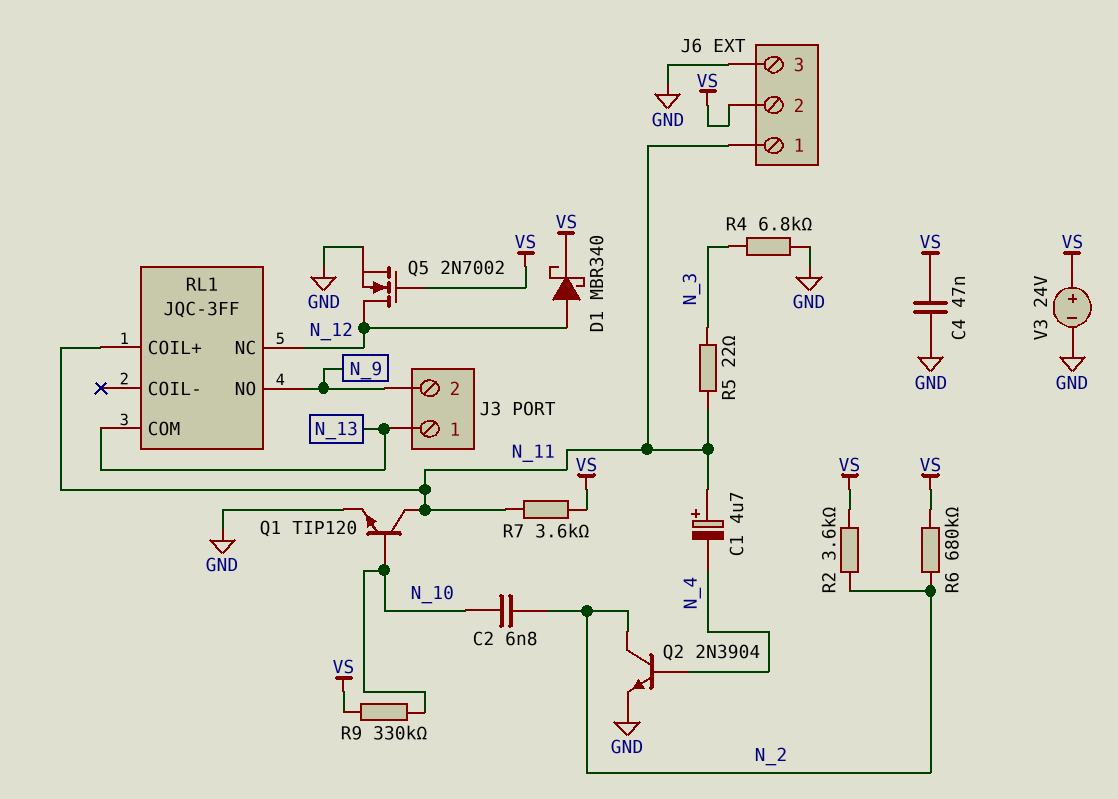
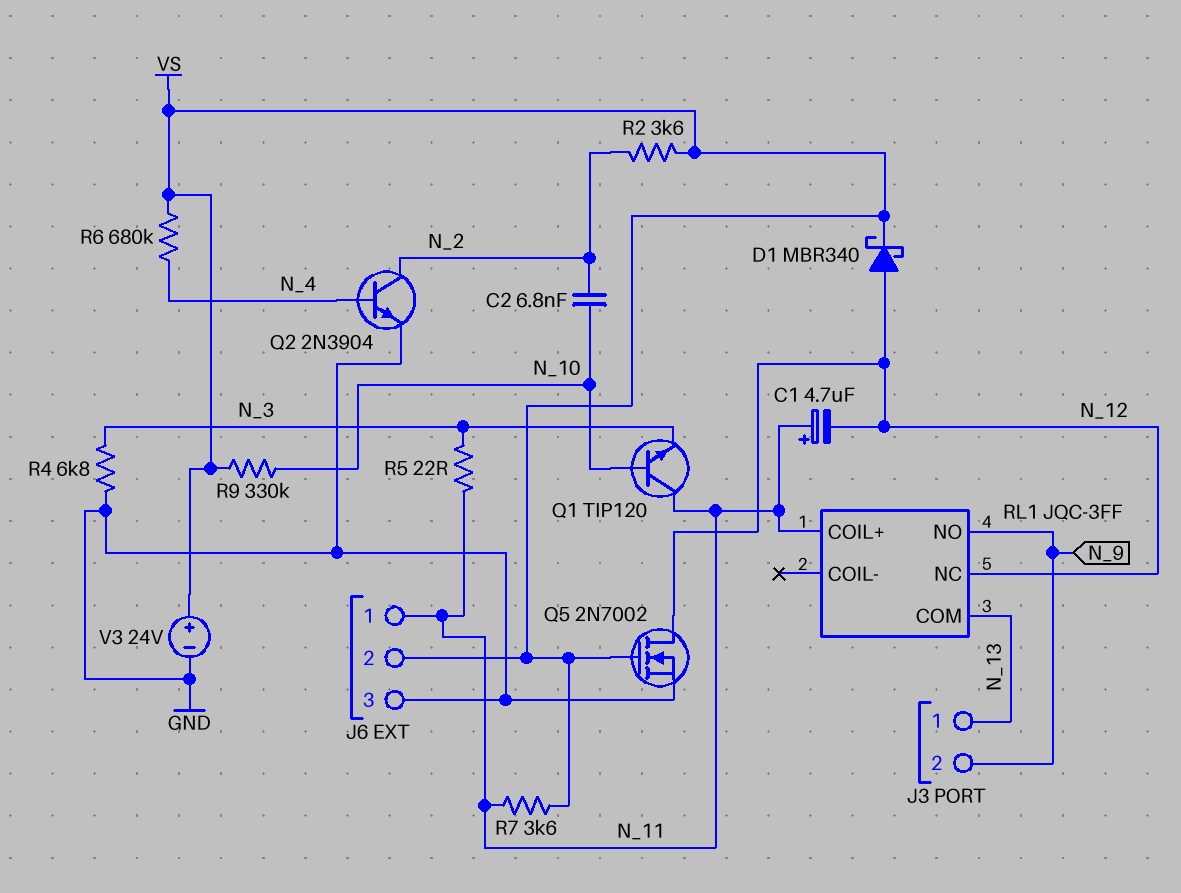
C1: 4.7uF (plus N_11, minus N_4) -> 4.7uF (plus N_11, minus N_12)
C4: 47nF (GND, VS) -> none
Q1: NPN TIP120 (B N_10, C N_11, E GND) -> NPN TIP120 (B N_10, C N_11, E N_3)
R6: 680k (N_2, VS) -> 680k (N_4, VS)

